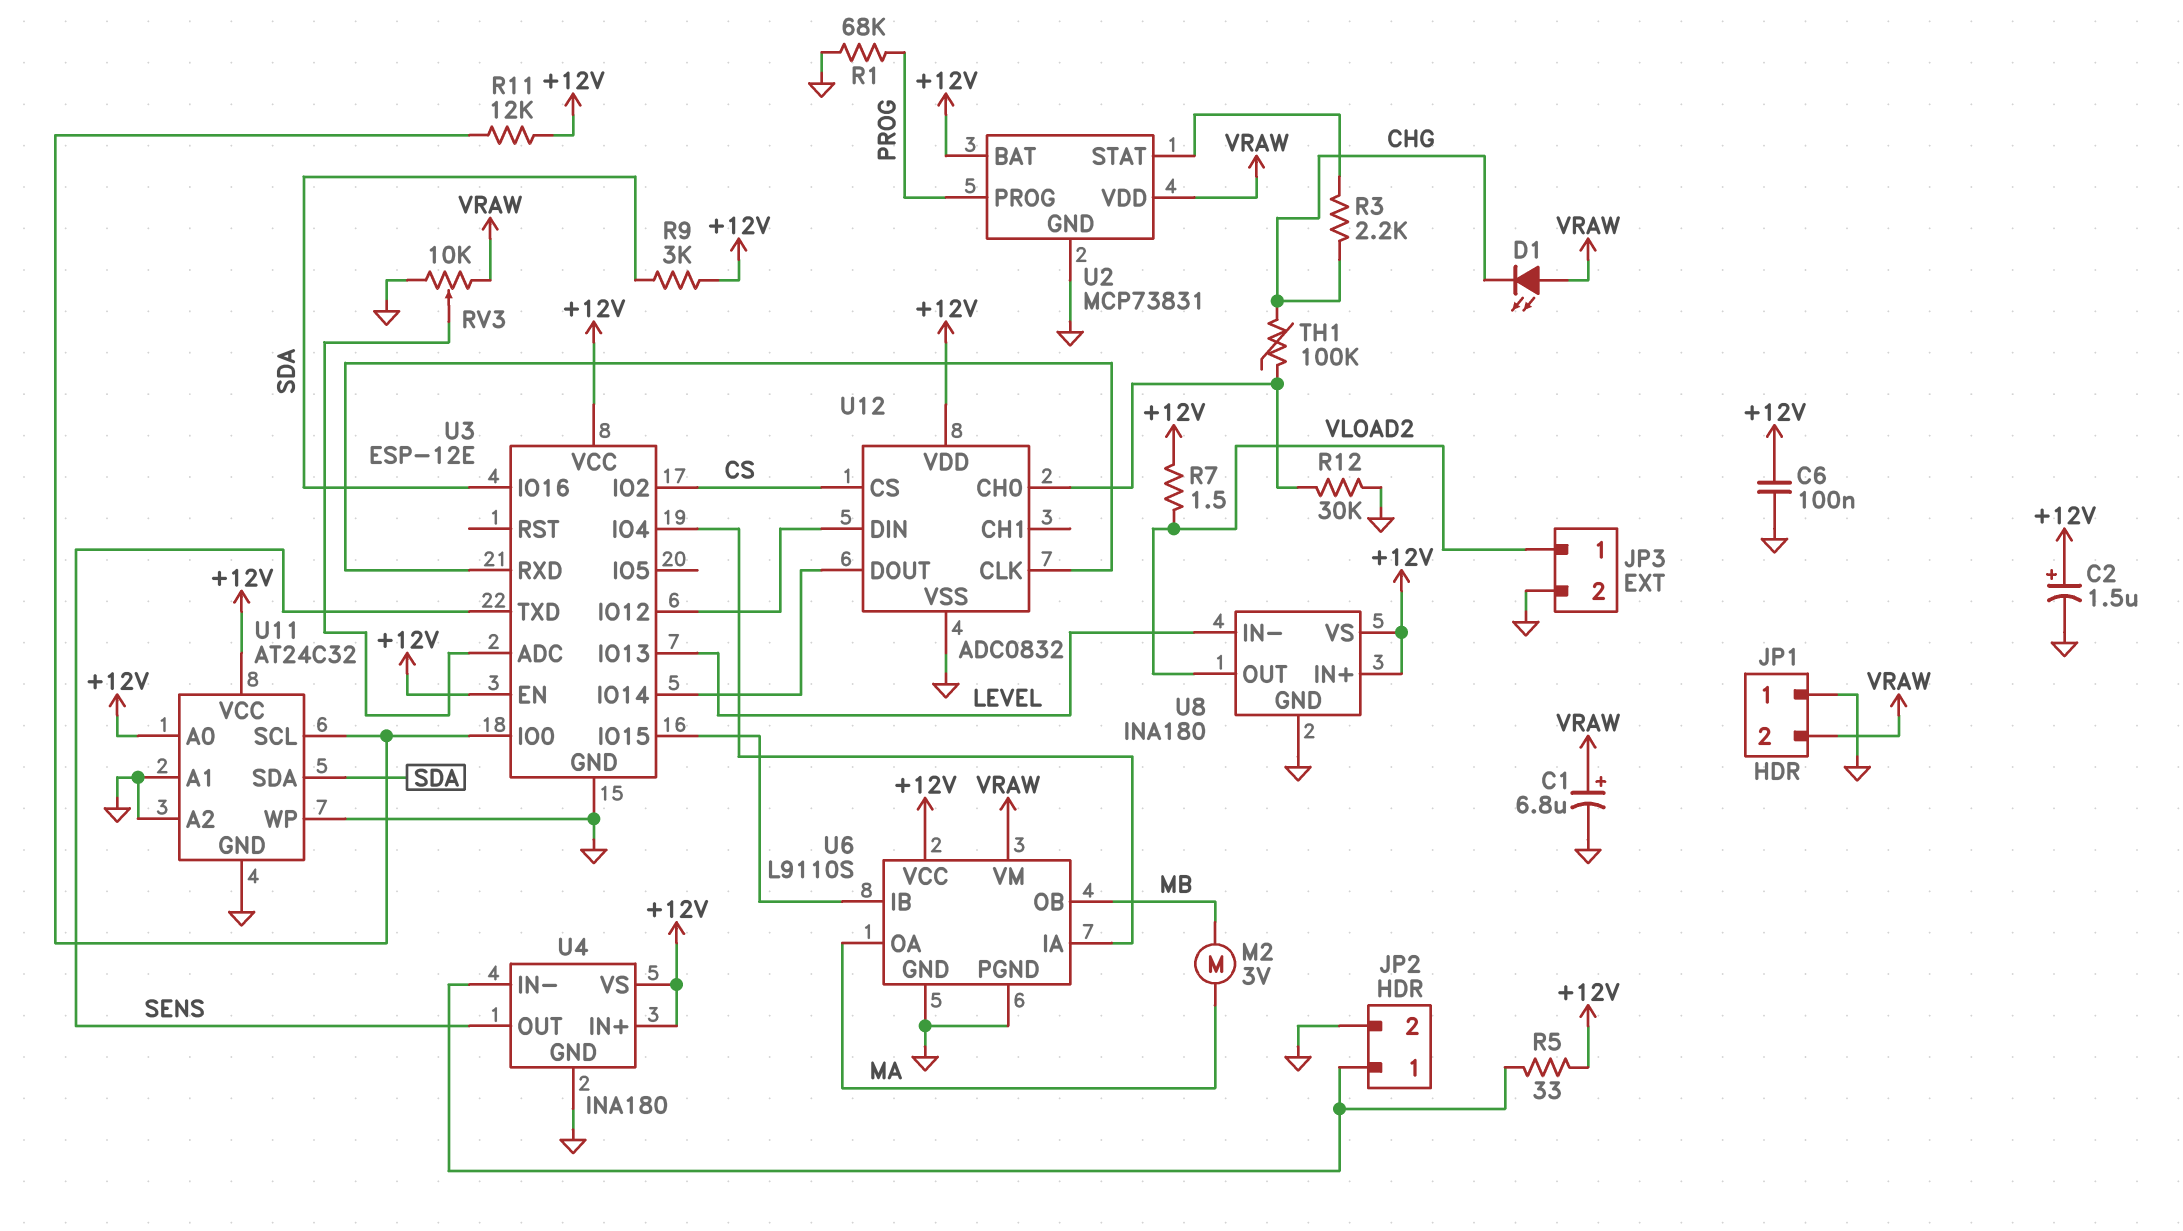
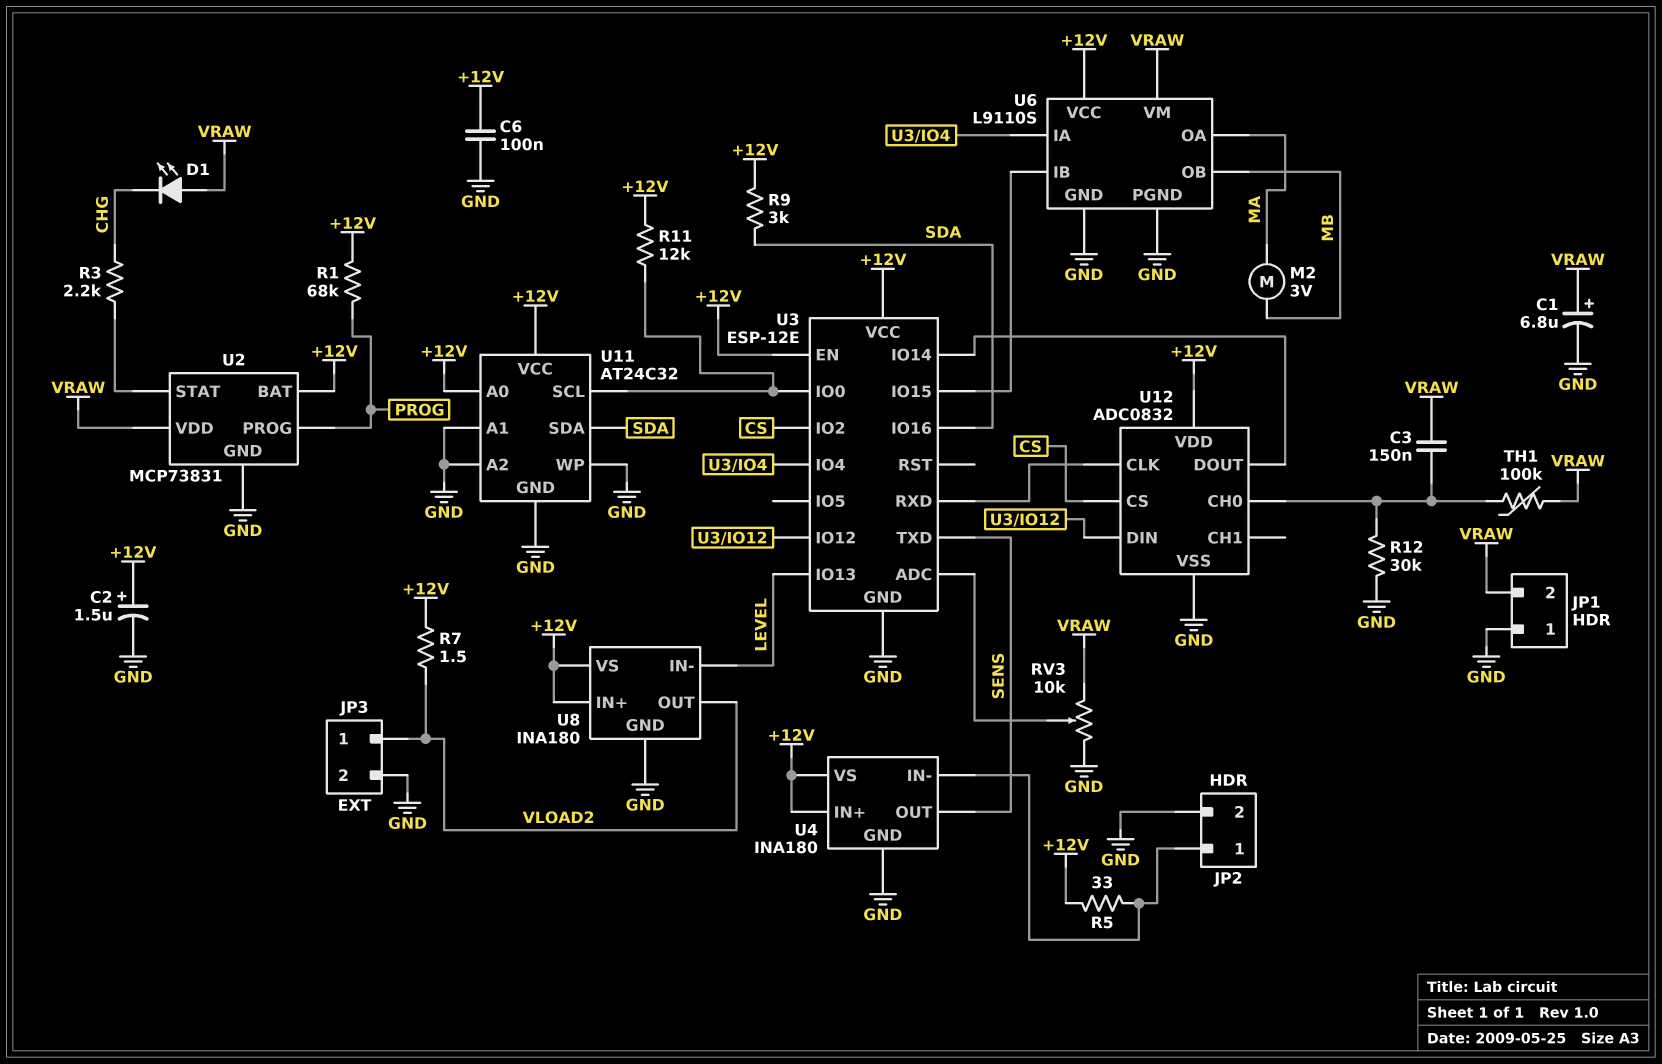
C3: none -> 150nF (U12/CH0, VRAW)
R1: 68k (GND, PROG) -> 68k (+12V, PROG)
TH1: 100k (CHG, U12/CH0) -> 100k (U12/CH0, VRAW)

